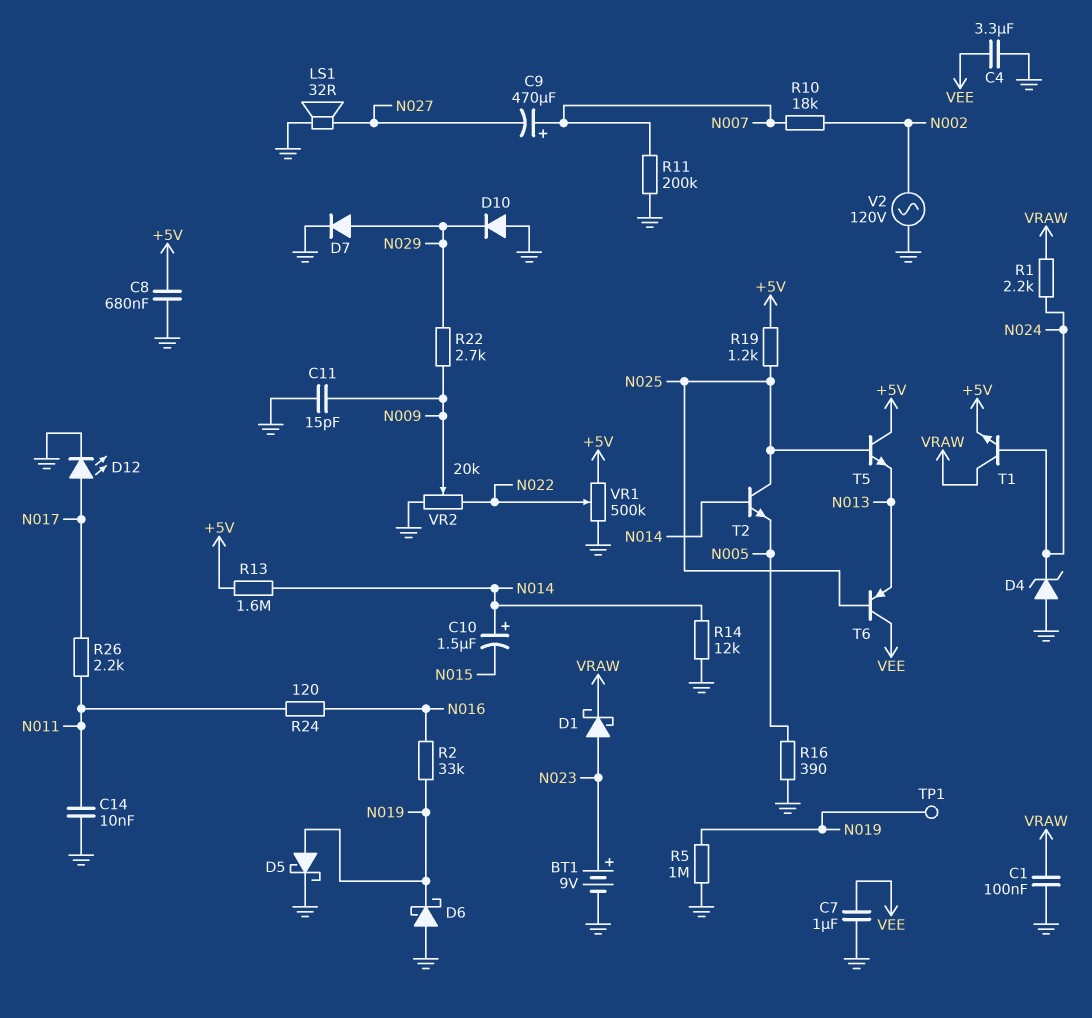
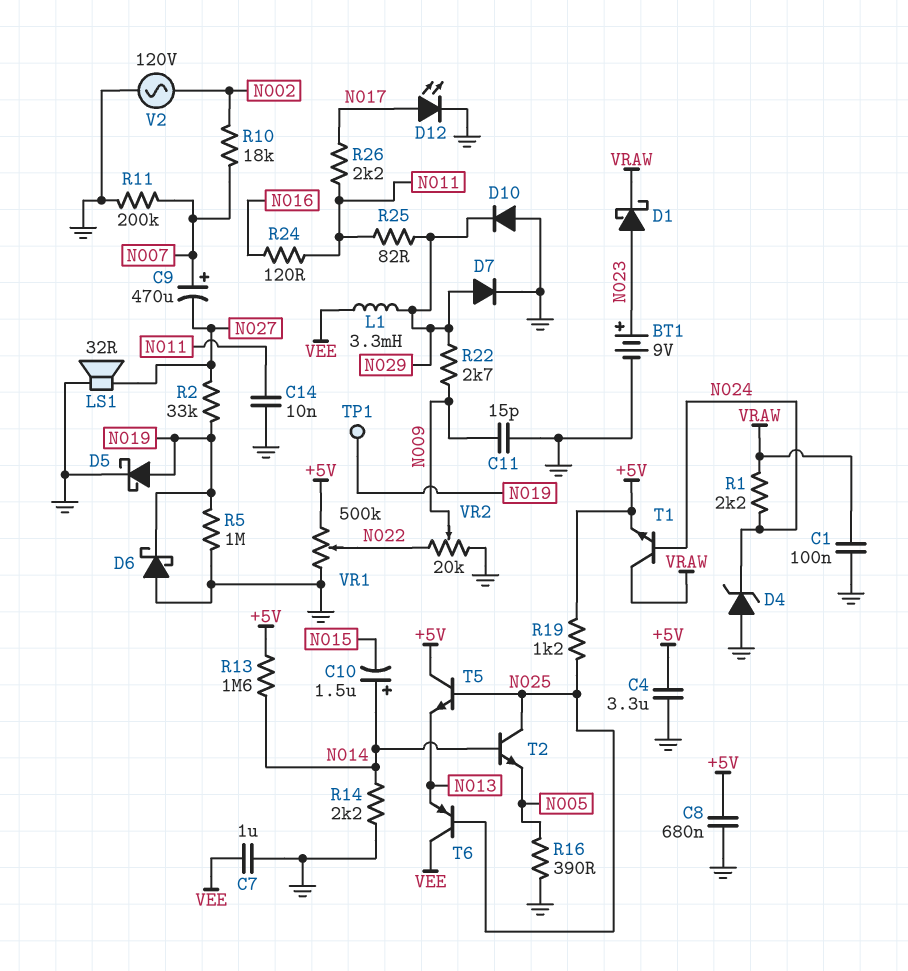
C4: 3.3uF (GND, VEE) -> 3.3uF (+5V, GND)
L1: none -> 3.3mH (N029, VEE)
R2: 33k (N016, N019) -> 33k (N019, N027)
R14: 12k (GND, N014) -> 2.2k (GND, N014)
R25: none -> 82 (N011, N029)

